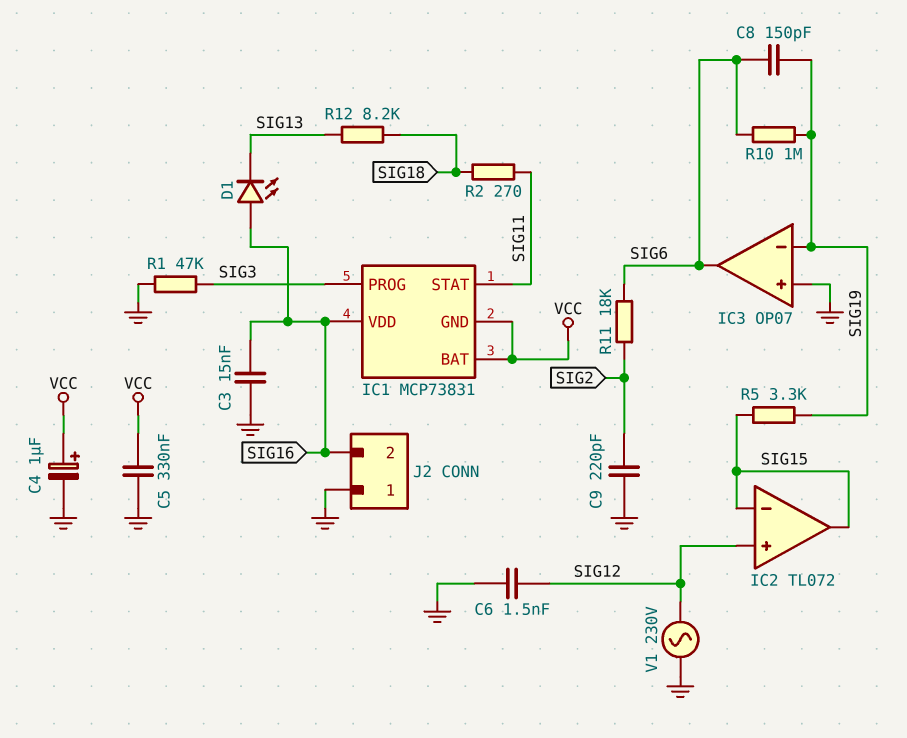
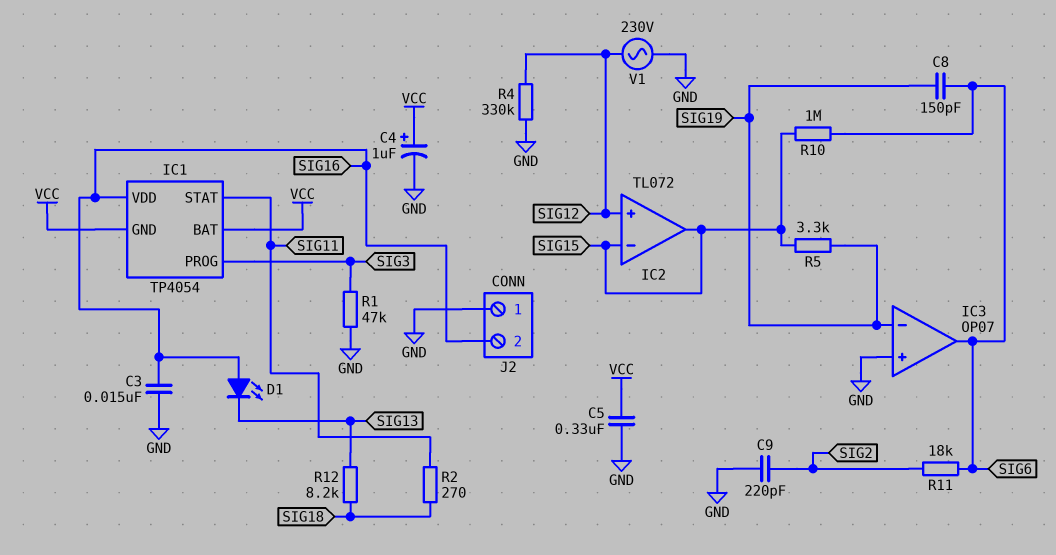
C6: 1.5nF (GND, SIG12) -> none
IC1: MCP73831 -> TP4054
R4: none -> 330k (GND, SIG12)
R10: 1M (SIG6, SIG19) -> 1M (SIG6, SIG15)

